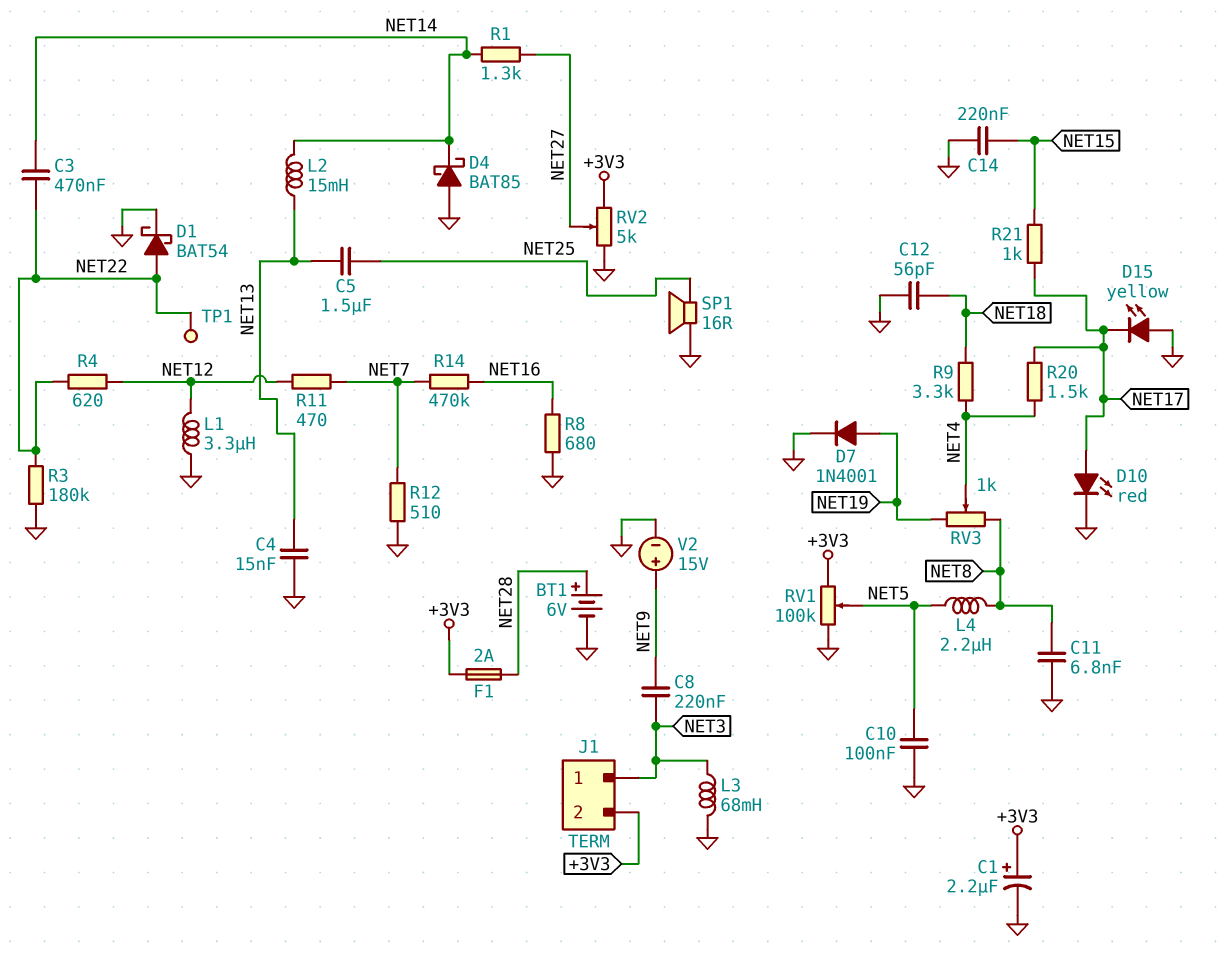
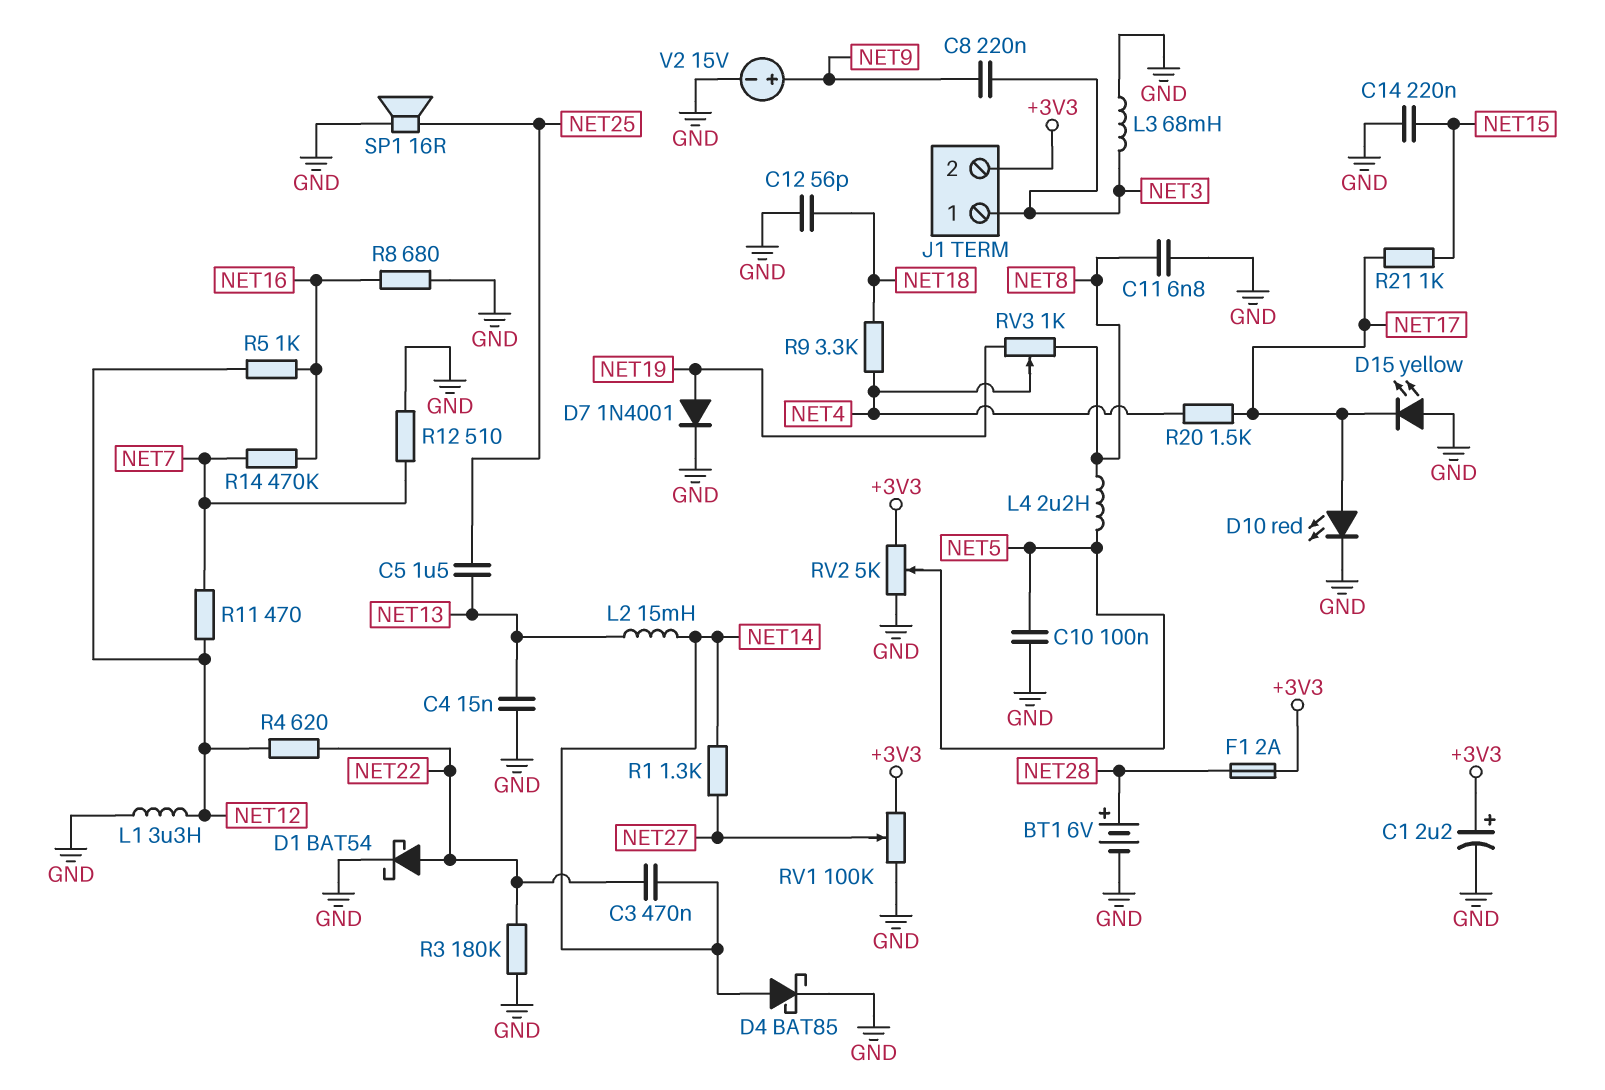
D4: schottky BAT85 (A GND, K NET14) -> schottky BAT85 (A NET14, K GND)
R5: none -> 1k (NET12, NET16)
RV1: 100k (+3V3, GND, wiper NET5) -> 100k (+3V3, GND, wiper NET27)
RV2: 5k (+3V3, GND, wiper NET27) -> 5k (+3V3, GND, wiper NET5)
TP1: test point (NET22) -> none

